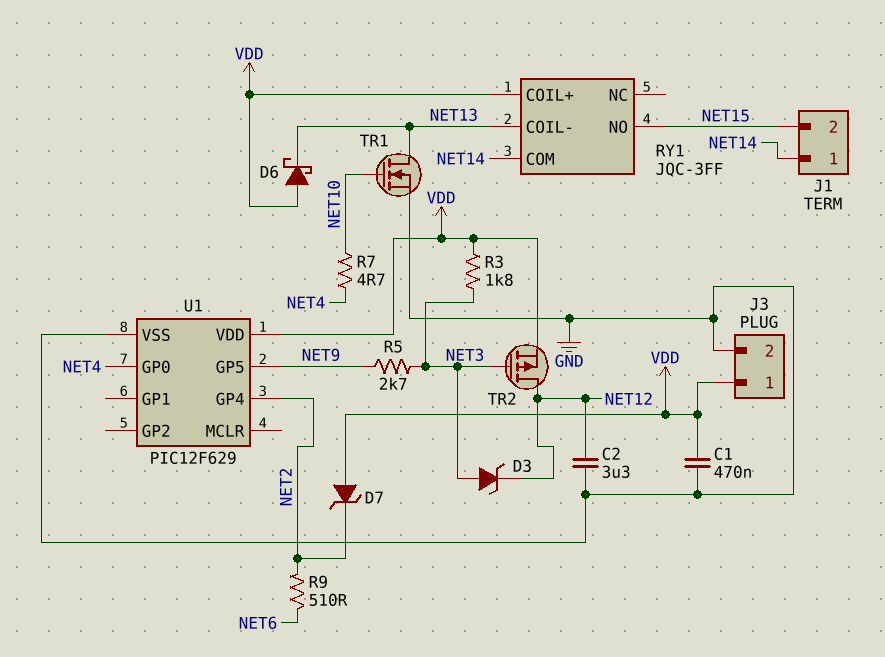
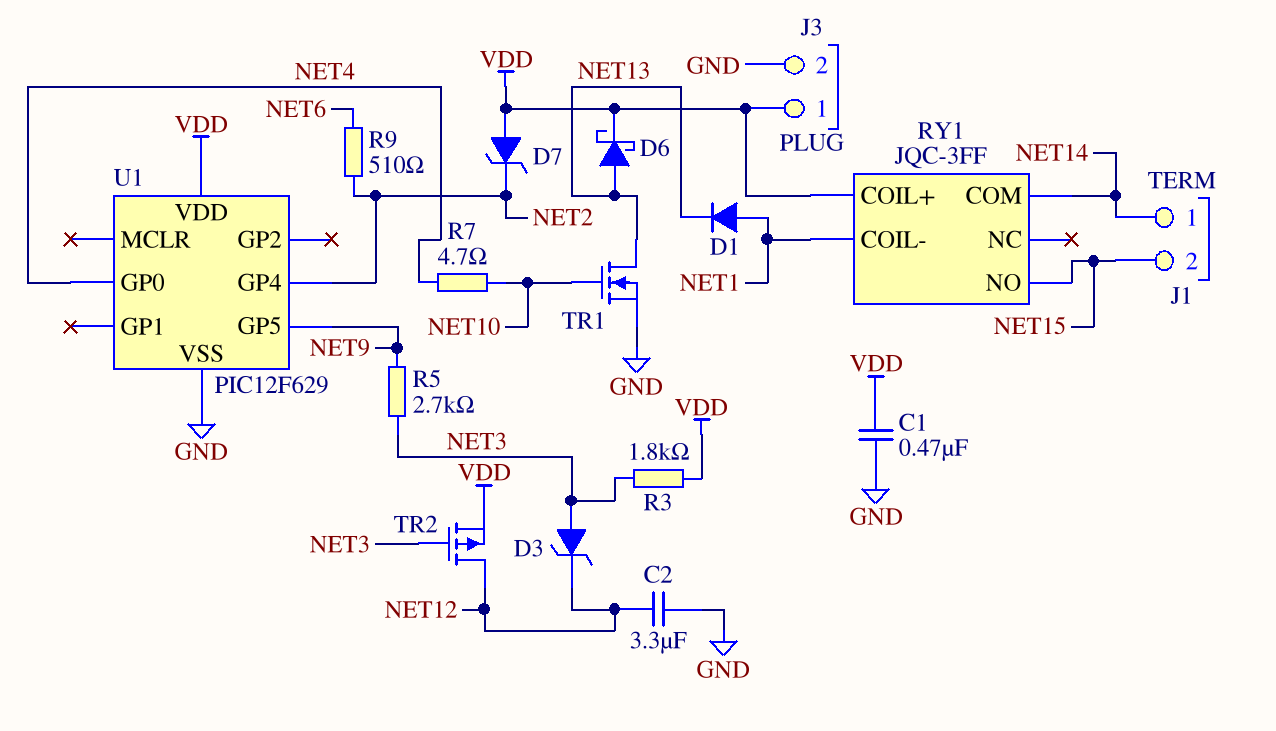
D1: none -> diode (A NET1, K NET13)
D6: schottky (A VDD, K NET13) -> schottky (A NET13, K VDD)
RY1 pin COIL-: NET13 -> NET1

